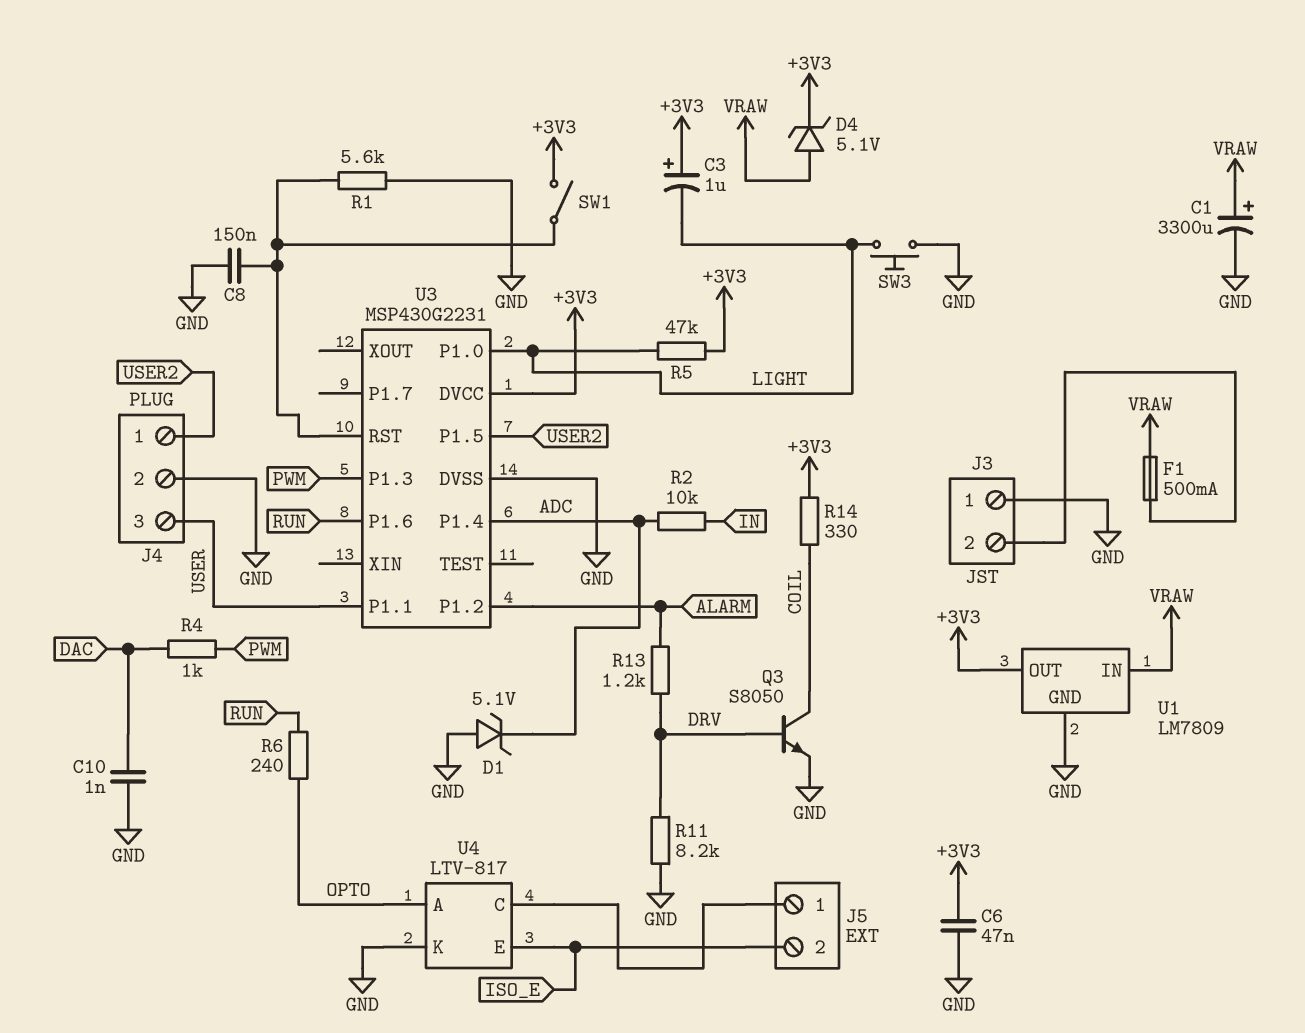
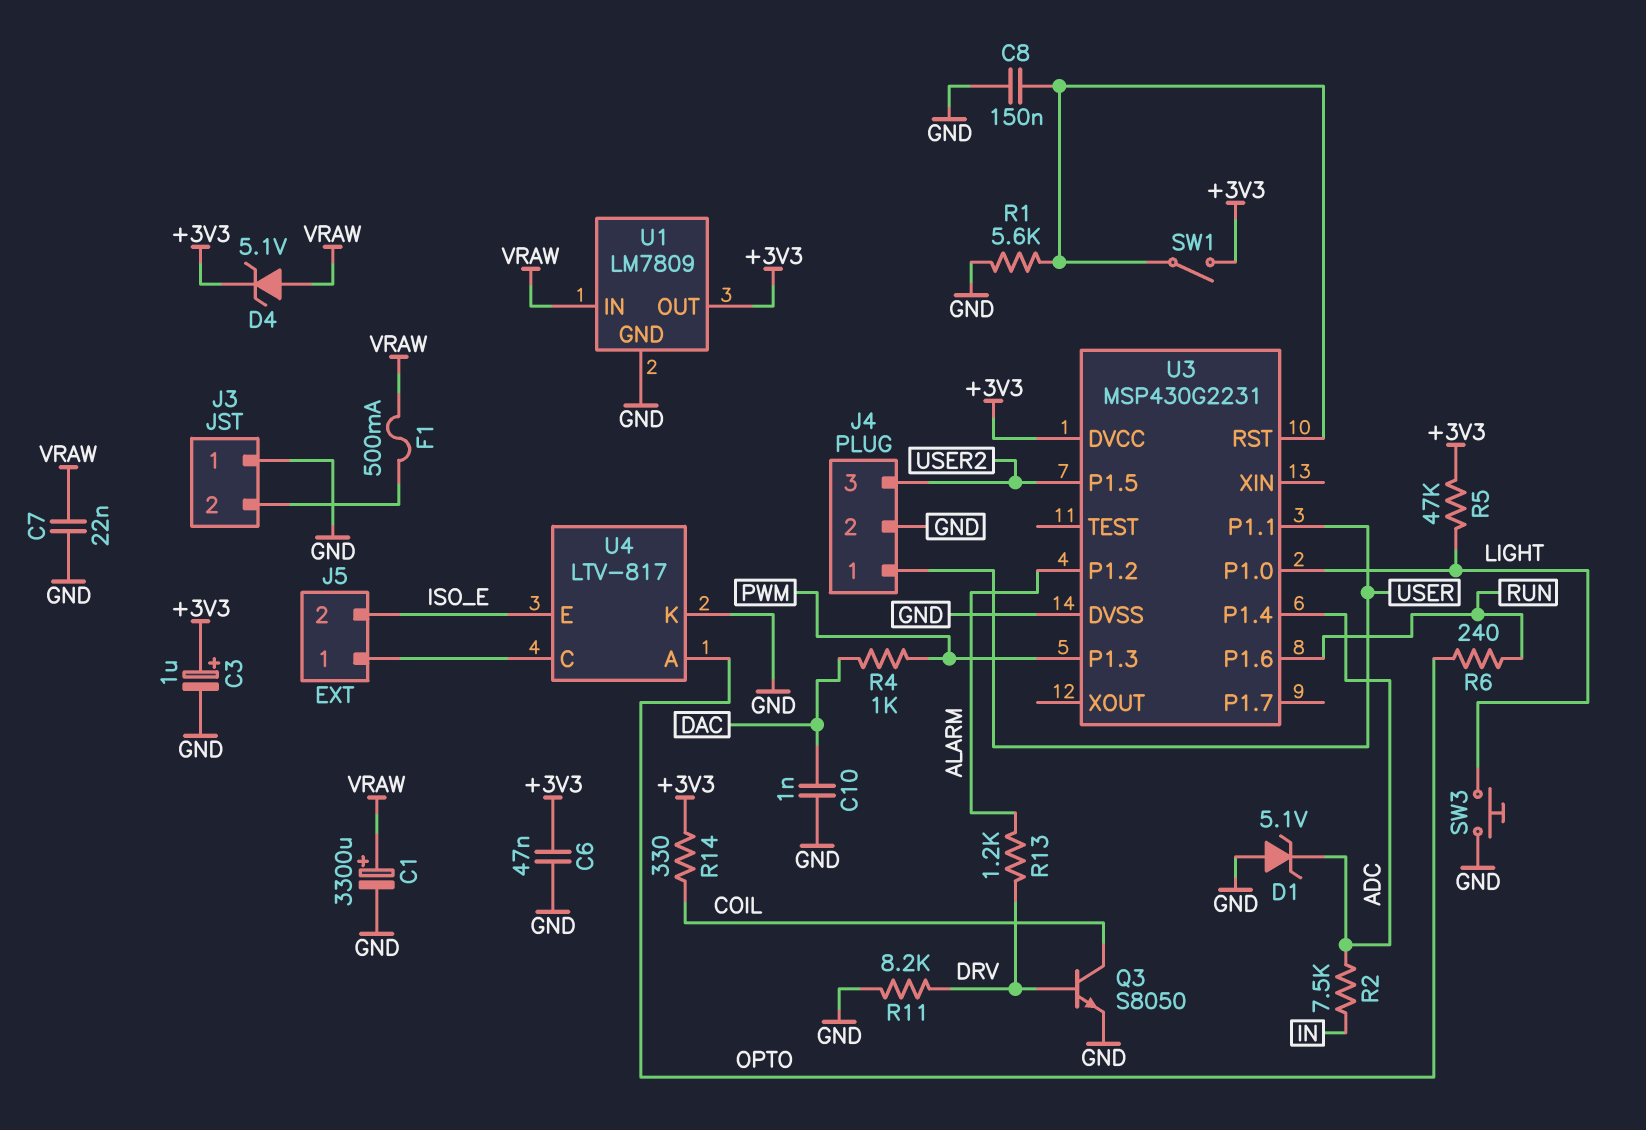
C3: 1uF (plus +3V3, minus LIGHT) -> 1uF (plus +3V3, minus GND)
C7: none -> 22nF (GND, VRAW)
J4 pin 1: USER2 -> USER
J4 pin 3: USER -> USER2
R2: 10k (ADC, IN) -> 7.5k (ADC, IN)

